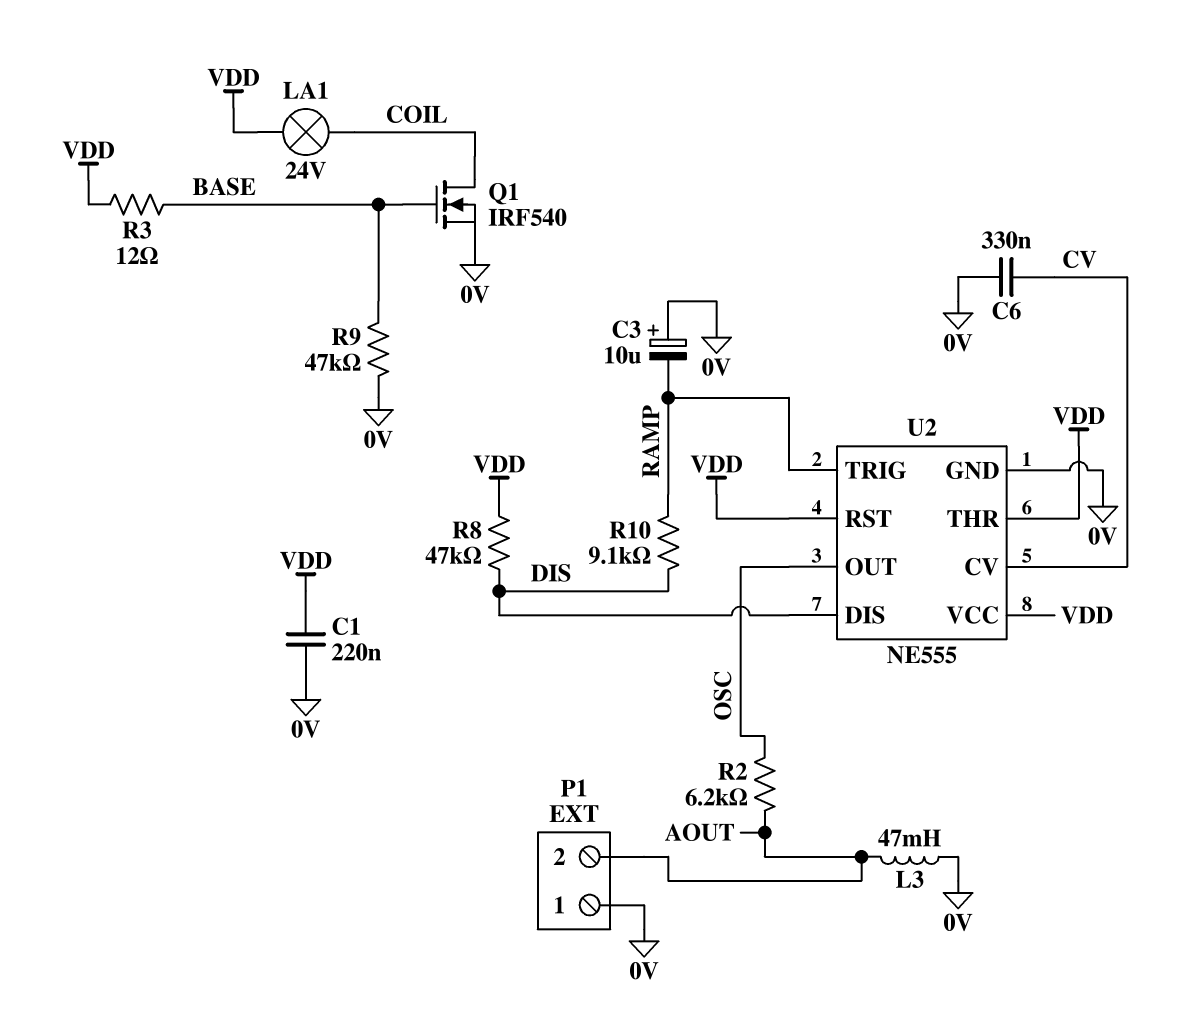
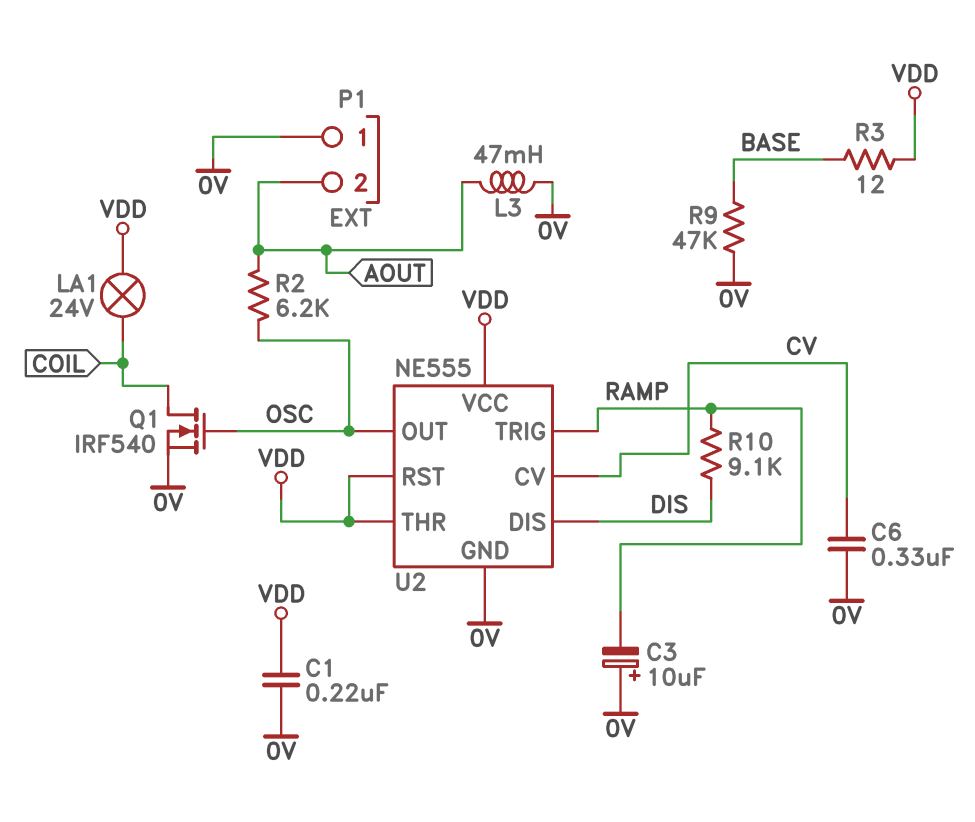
Q1: NMOS IRF540 (G BASE, D COIL, S 0V) -> NMOS IRF540 (G OSC, D COIL, S 0V)
R8: 47k (DIS, VDD) -> none

